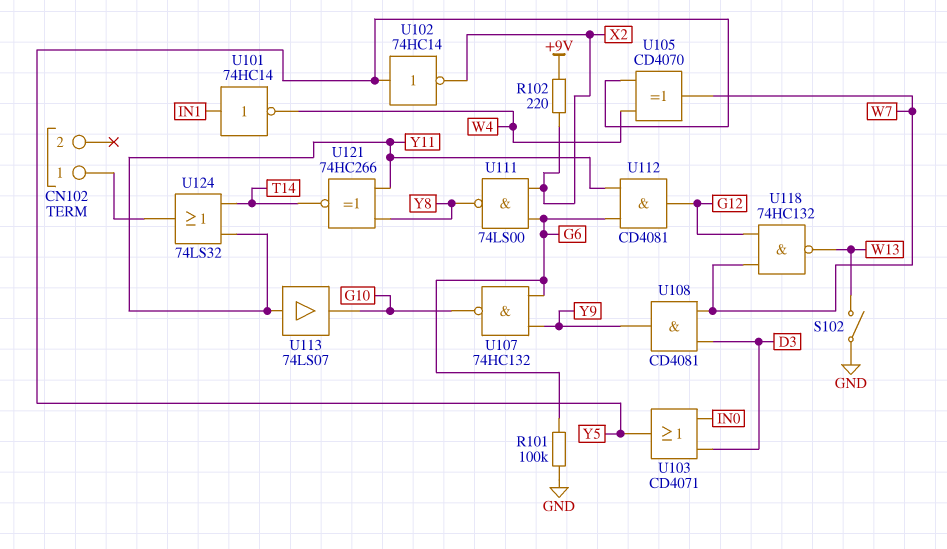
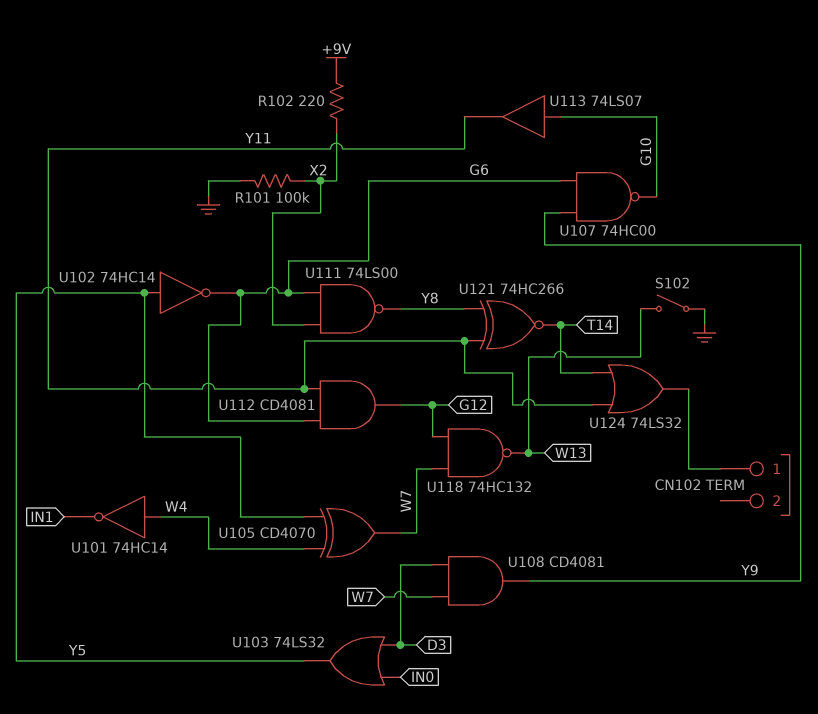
R101: 100k (G6, GND) -> 100k (GND, X2)
U101: NOT 74HC14 (in IN1, out W4) -> NOT 74HC14 (in W4, out IN1)
U102: NOT 74HC14 (in Y5, out X2) -> NOT 74HC14 (in Y5, out G6)
U103: OR CD4071 (in D3, in IN0, out Y5) -> OR 74LS32 (in D3, in IN0, out Y5)
U107: NAND 74HC132 (in G6, in Y9, out G10) -> NAND 74HC00 (in G6, in Y9, out G10)
U113: buffer 74LS07 (in Y11, out G10) -> buffer 74LS07 (in G10, out Y11)

